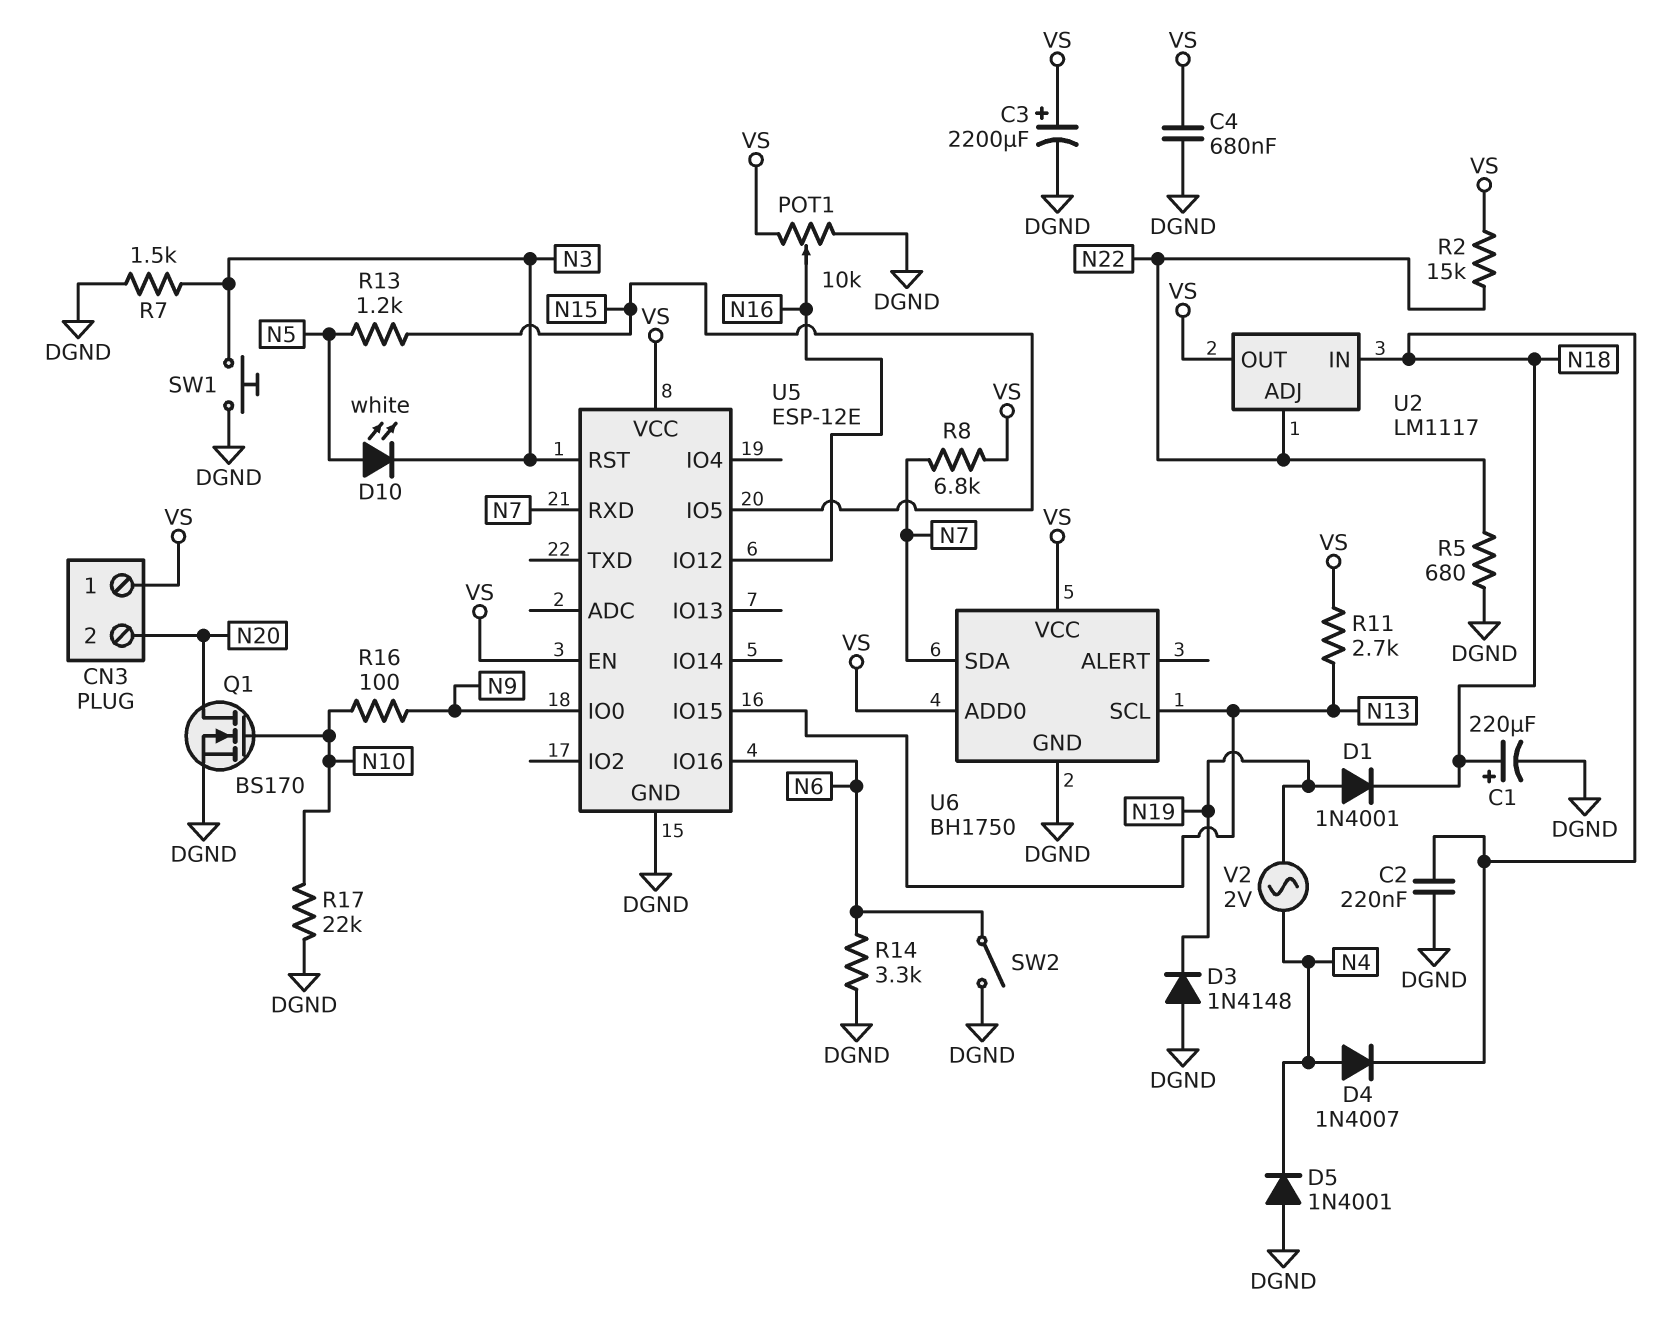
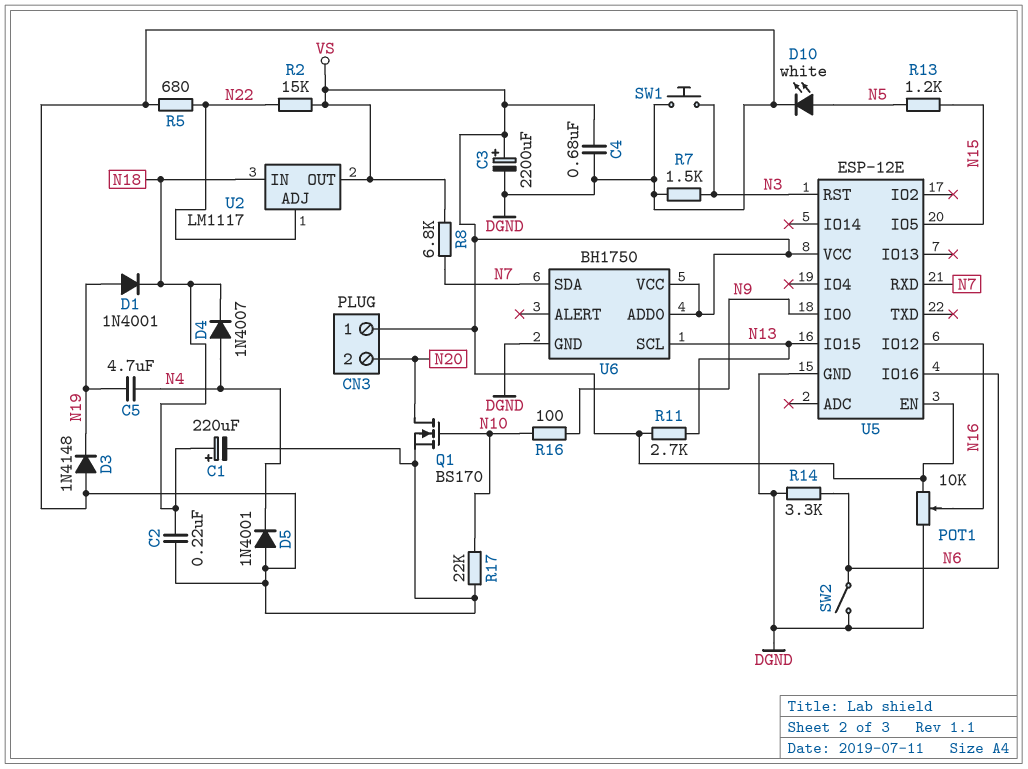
C5: none -> 4.7uF (N4, N19)
D10: LED white (A N5, K N3) -> LED white (A N5, K DGND)
V2: AC 2V (N4, N19) -> none

